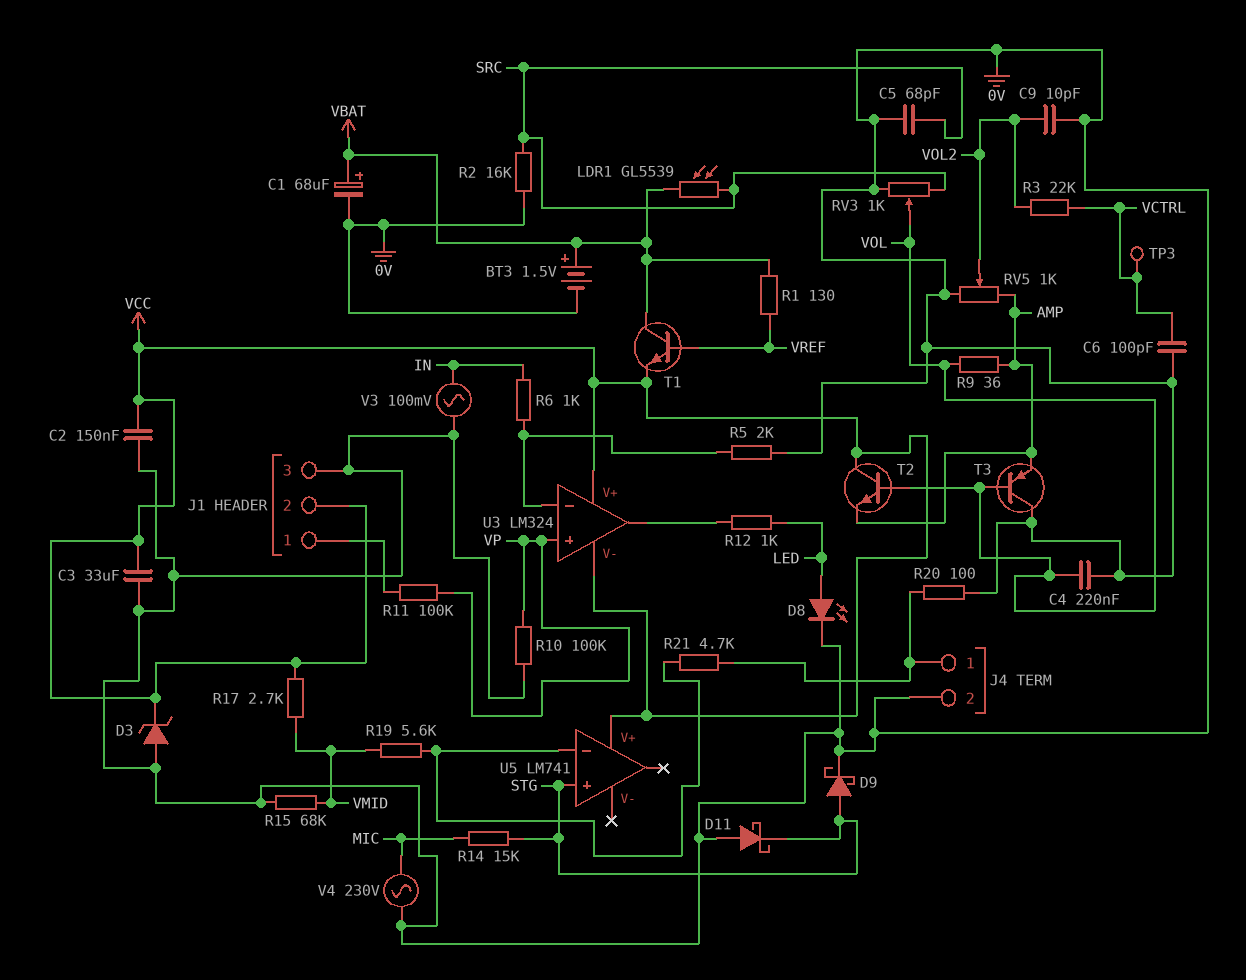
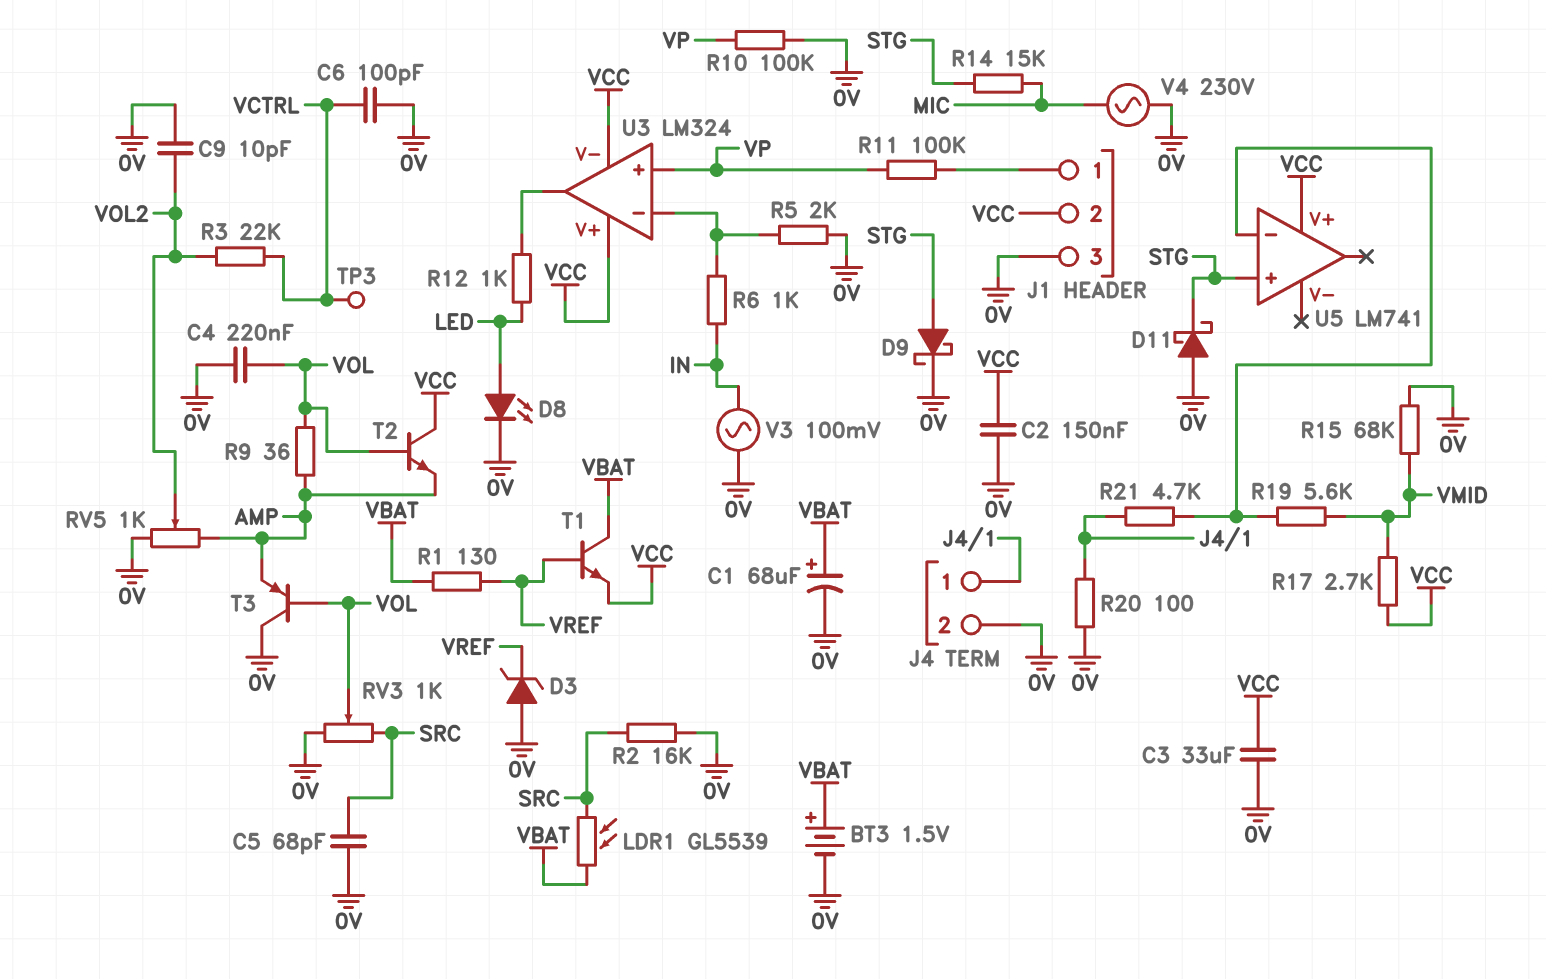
D3: zener (A 0V, K VCC) -> zener (A 0V, K VREF)

